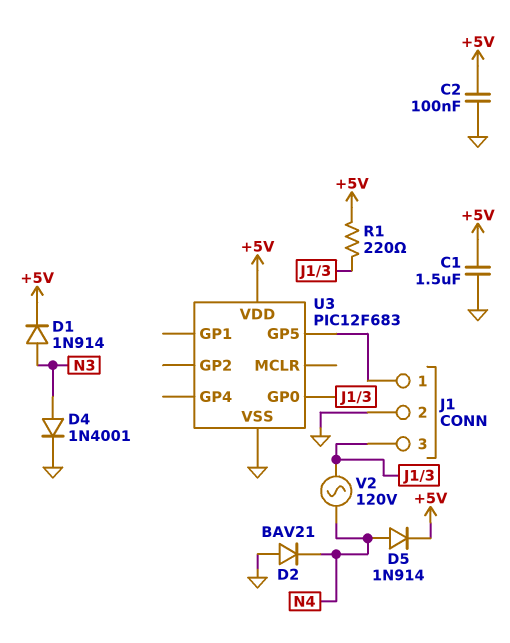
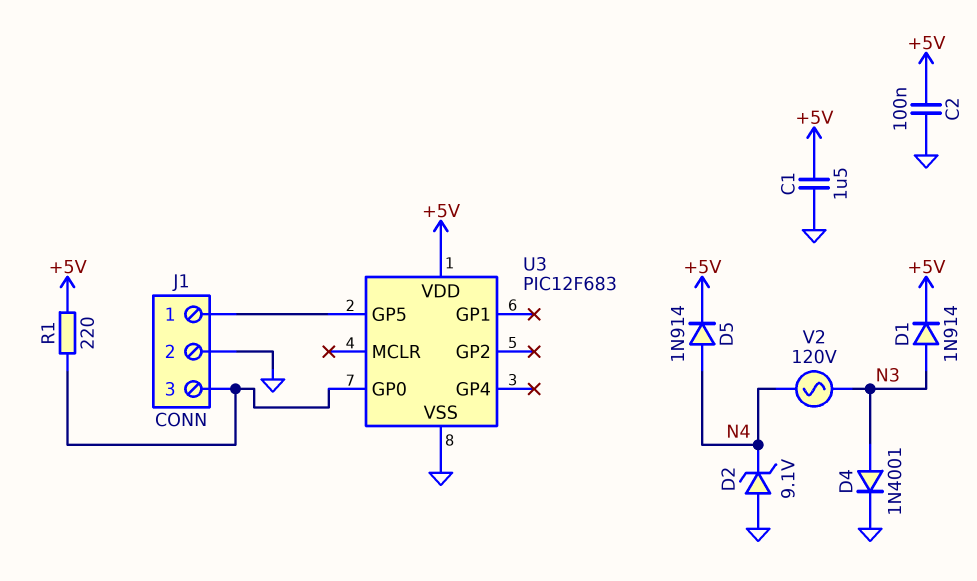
D2: diode BAV21 (A GND, K N4) -> zener 9.1V (A GND, K N4)
V2: AC 120V (J1/3, N4) -> AC 120V (N3, N4)

